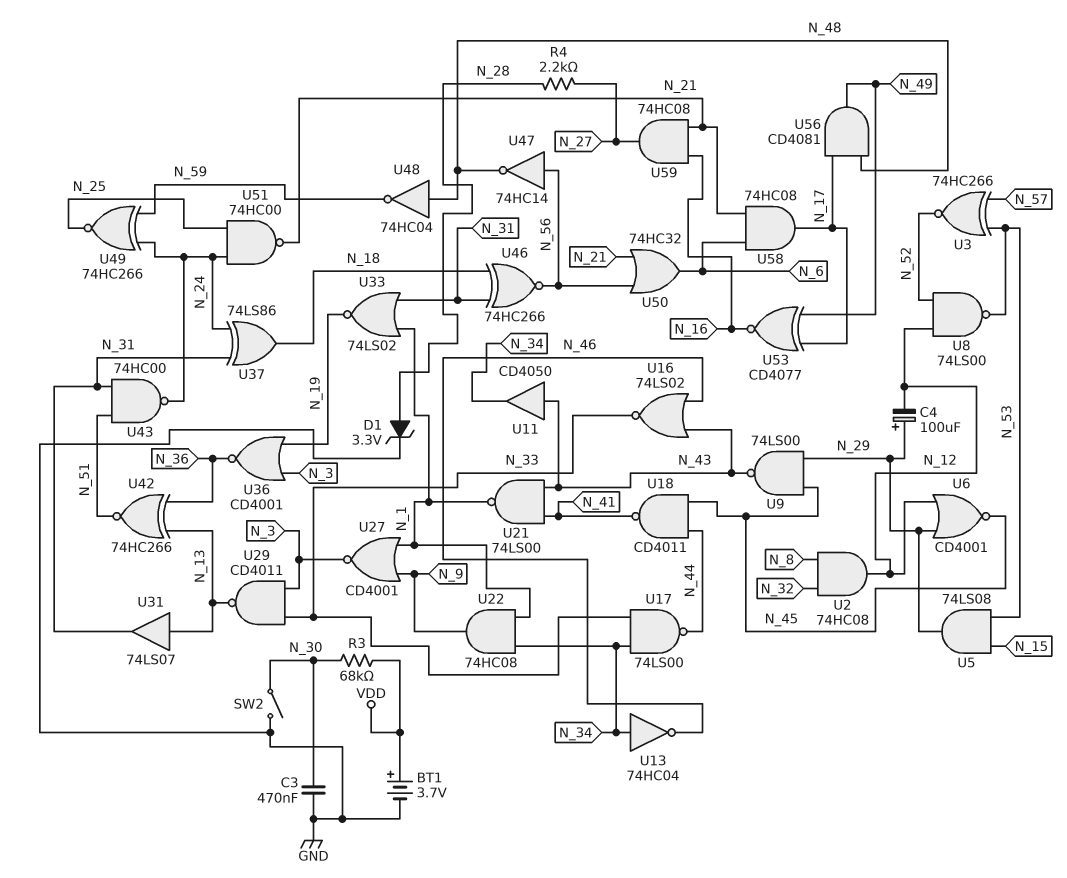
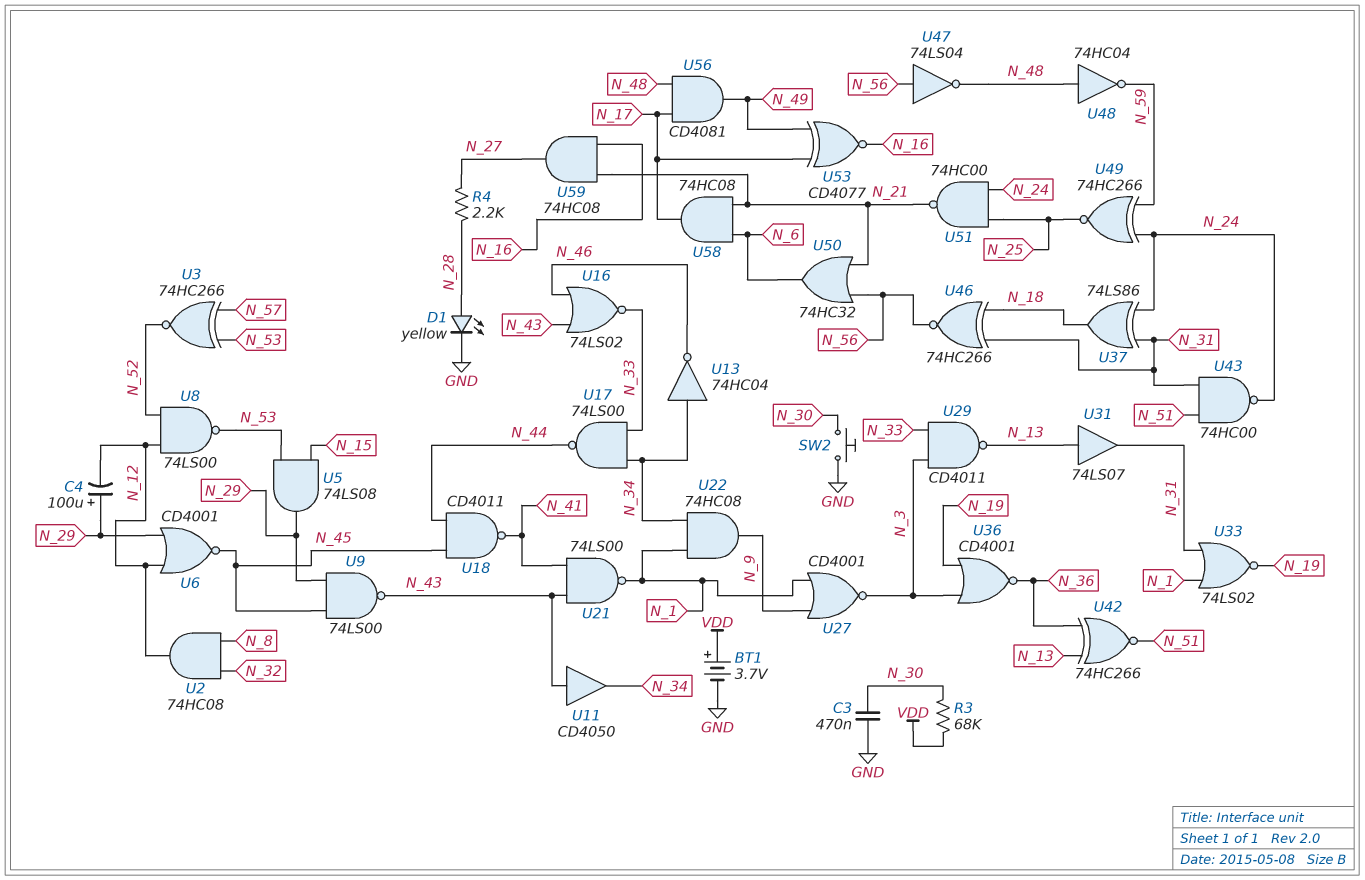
D1: zener 3.3V (A N_28, K GND) -> LED yellow (A N_28, K GND)
SW2: switch (GND, N_30) -> button (GND, N_30)
U47: NOT 74HC14 (in N_56, out N_48) -> NOT 74LS04 (in N_56, out N_48)

